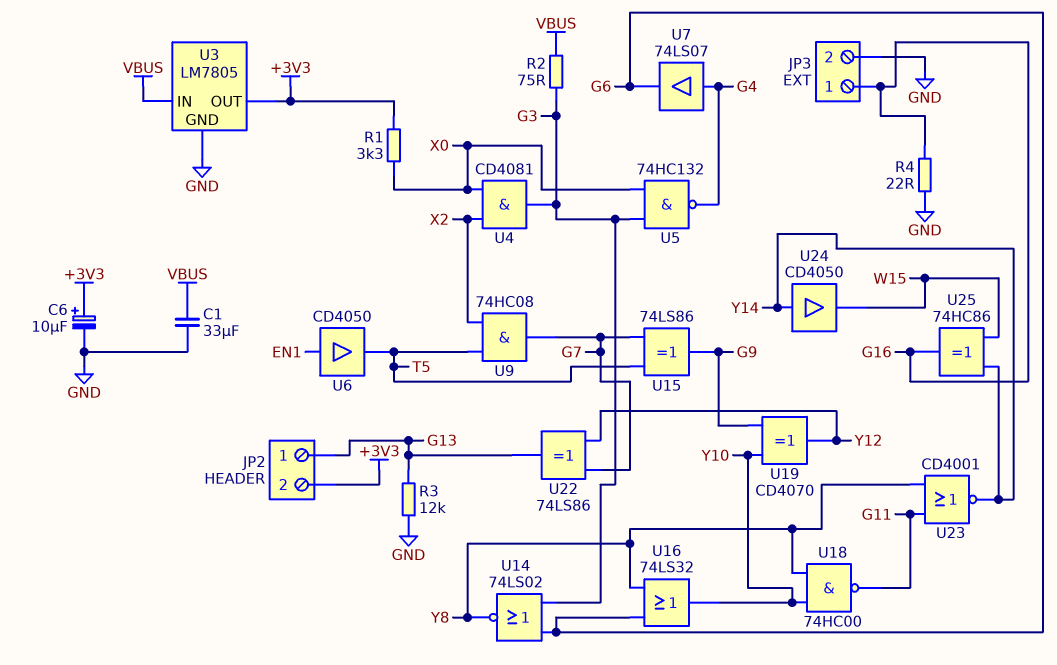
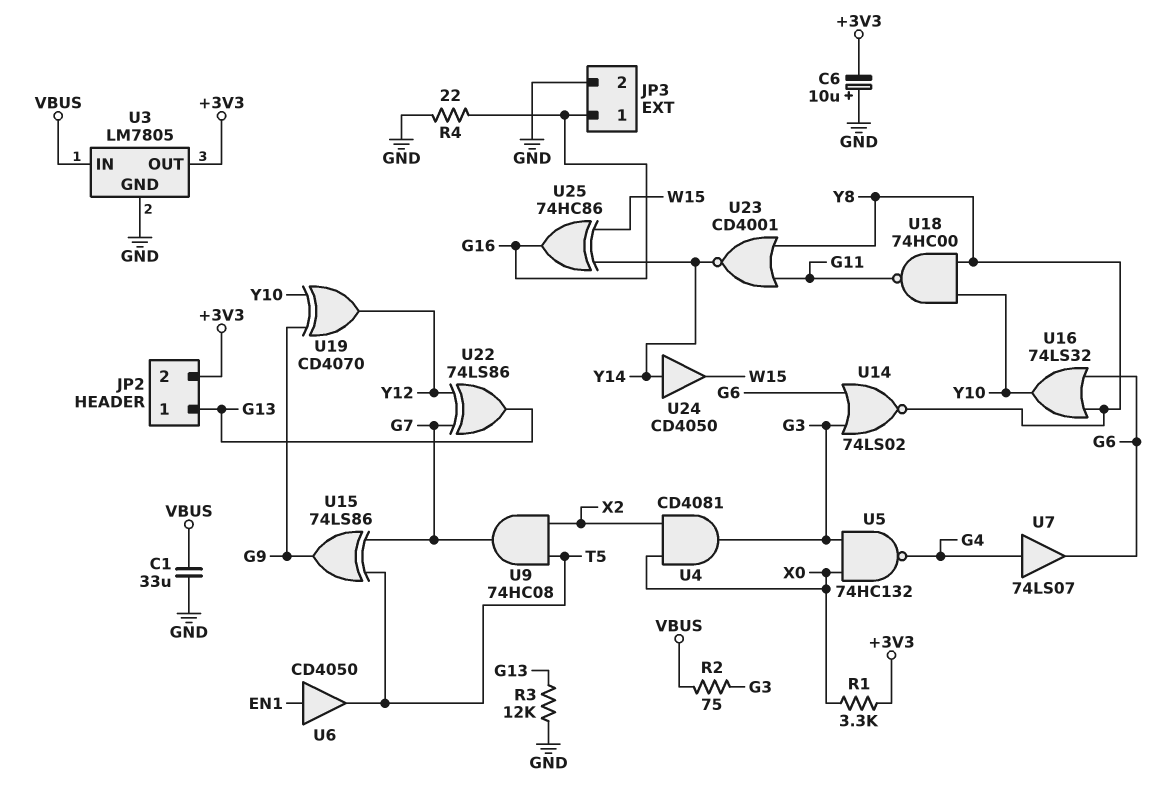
C6: 10uF (plus +3V3, minus GND) -> 10uF (plus GND, minus +3V3)

